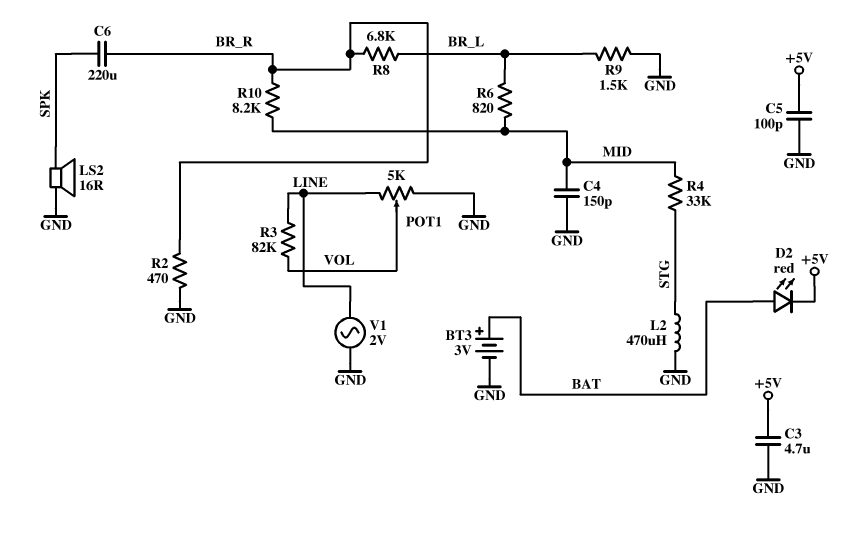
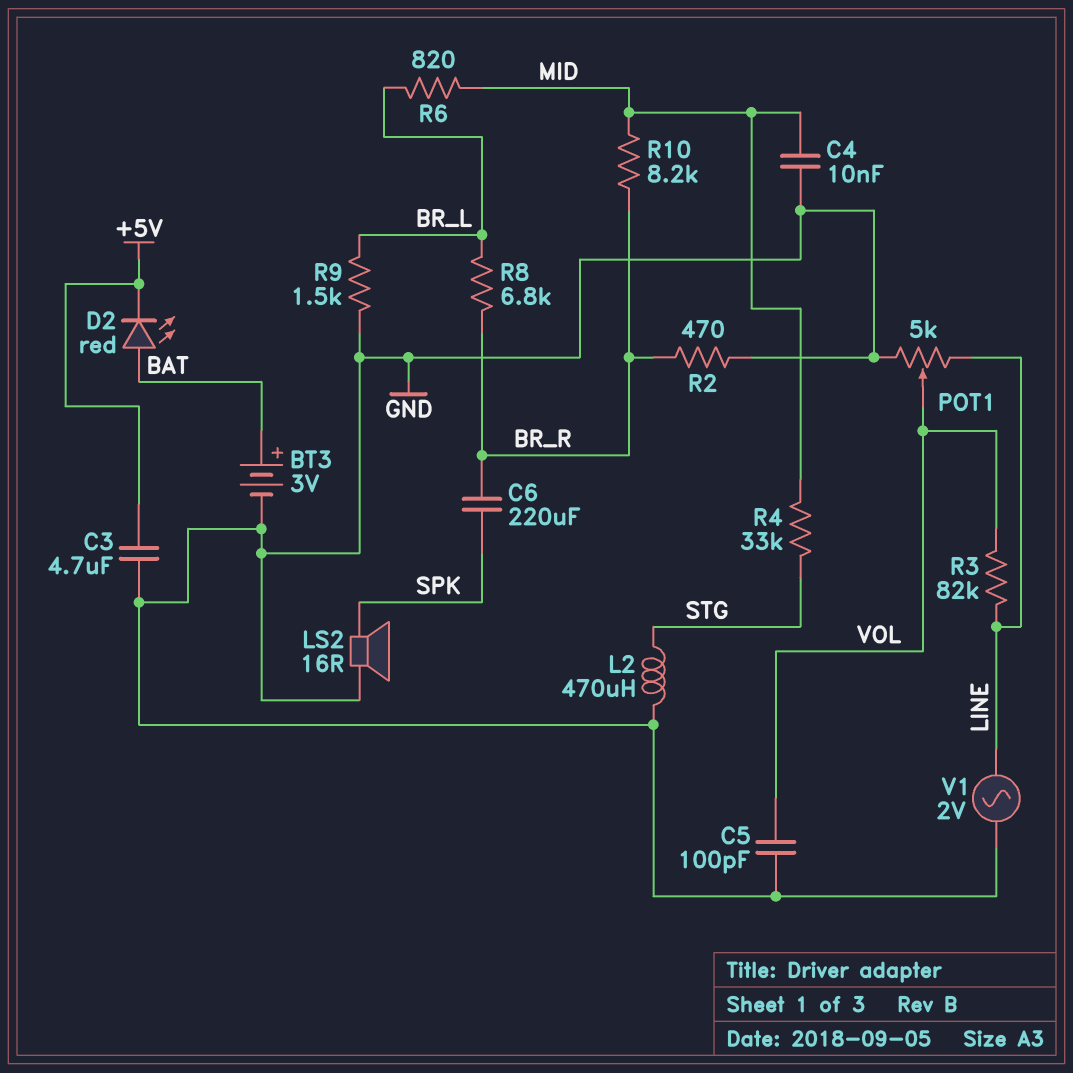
C4: 150pF (GND, MID) -> 10nF (GND, MID)
C5: 100pF (+5V, GND) -> 100pF (GND, VOL)

